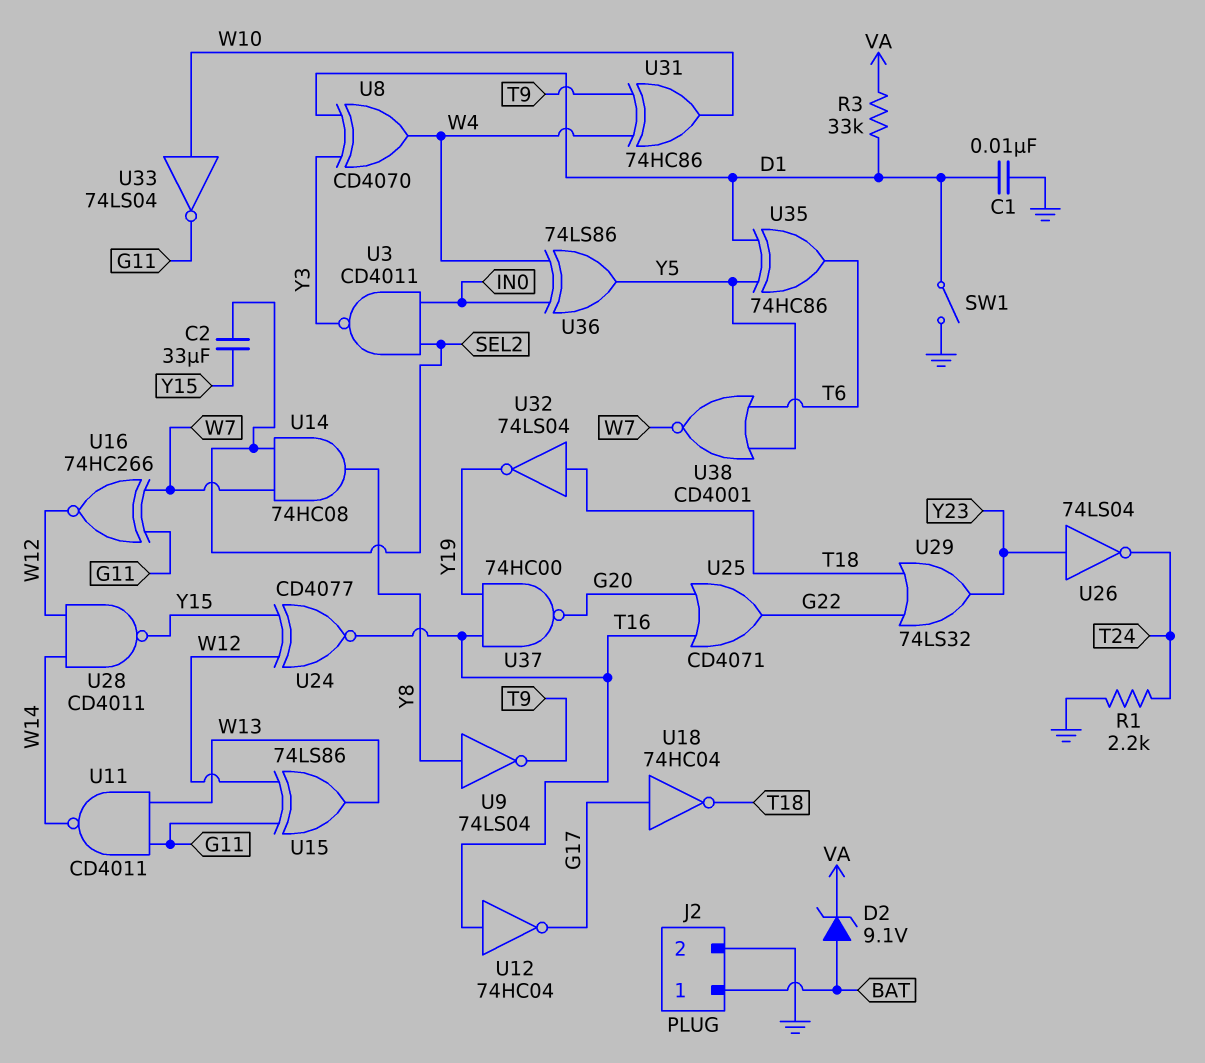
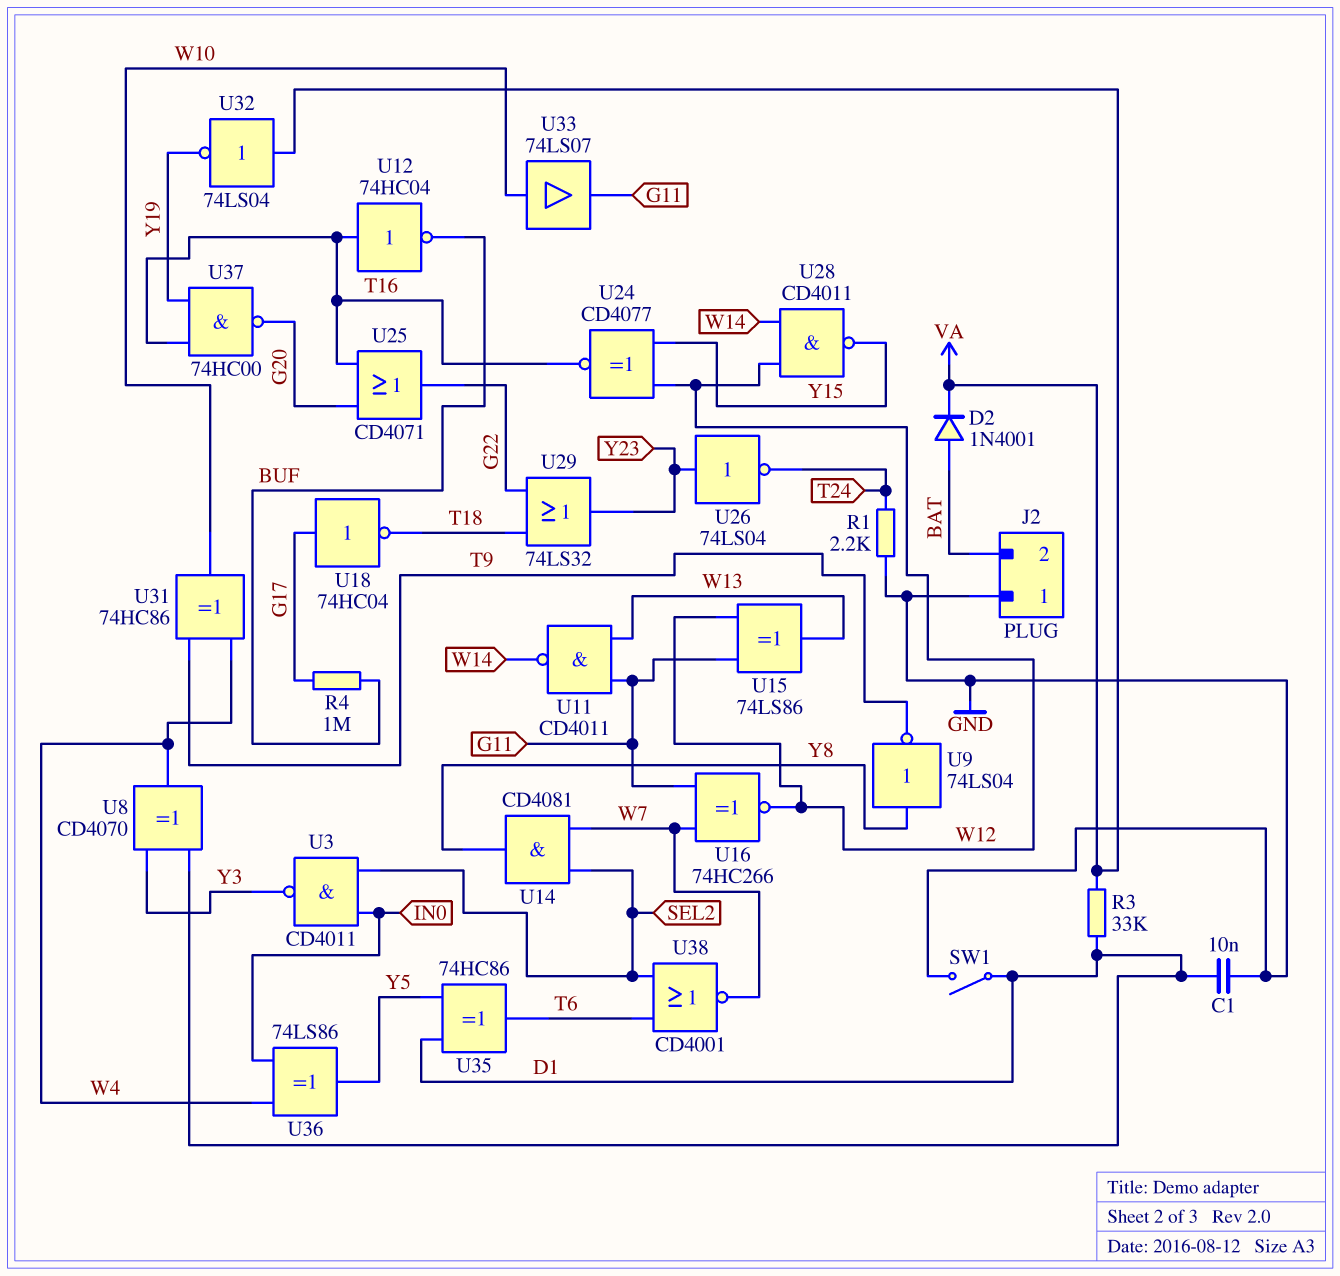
C2: 33uF (SEL2, Y15) -> none
D2: zener 9.1V (A BAT, K VA) -> diode 1N4001 (A BAT, K VA)
J2 pin 1: BAT -> GND
J2 pin 2: GND -> BAT
R4: none -> 1M (BUF, G17)
U12: NOT 74HC04 (in T16, out G17) -> NOT 74HC04 (in T16, out BUF)
U14: AND 74HC08 (in SEL2, in W7, out Y8) -> AND CD4081 (in SEL2, in W7, out Y8)
U32: NOT 74LS04 (in T18, out Y19) -> NOT 74LS04 (in VA, out Y19)
U33: NOT 74LS04 (in W10, out G11) -> buffer 74LS07 (in W10, out G11)
U38: NOR CD4001 (in T6, in Y5, out W7) -> NOR CD4001 (in SEL2, in T6, out W7)

